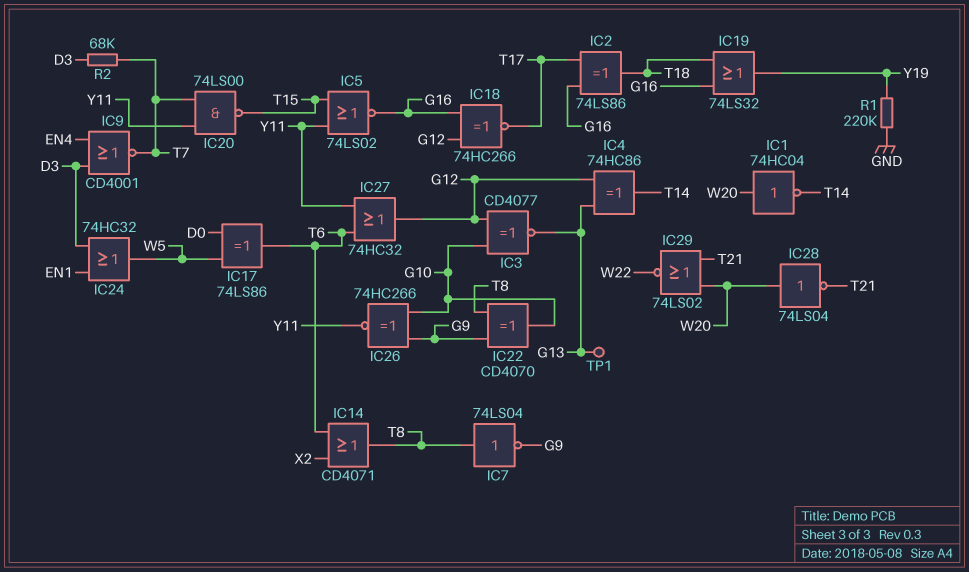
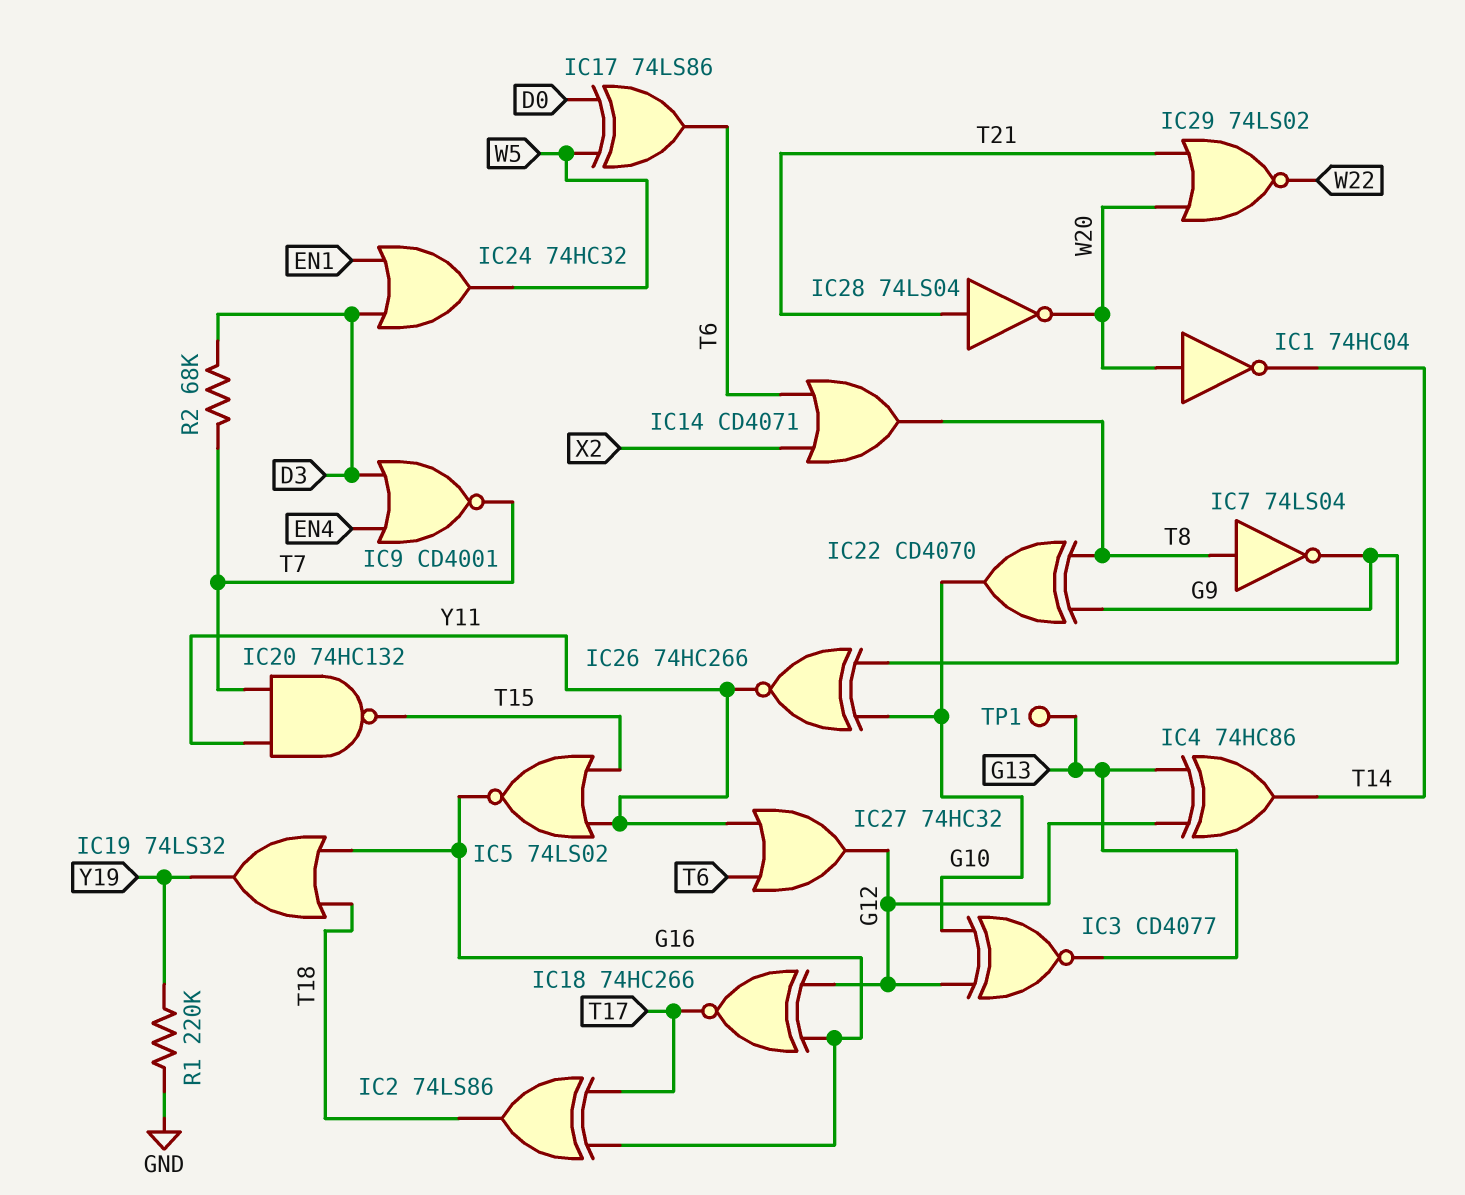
IC20: NAND 74LS00 (in T7, in Y11, out T15) -> NAND 74HC132 (in T7, in Y11, out T15)
IC28: NOT 74LS04 (in W20, out T21) -> NOT 74LS04 (in T21, out W20)

